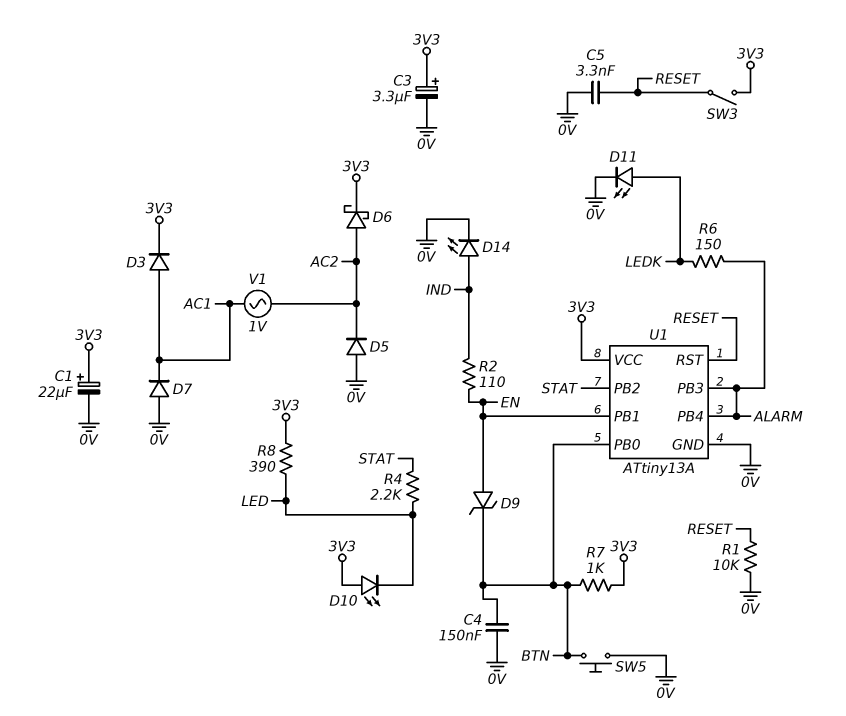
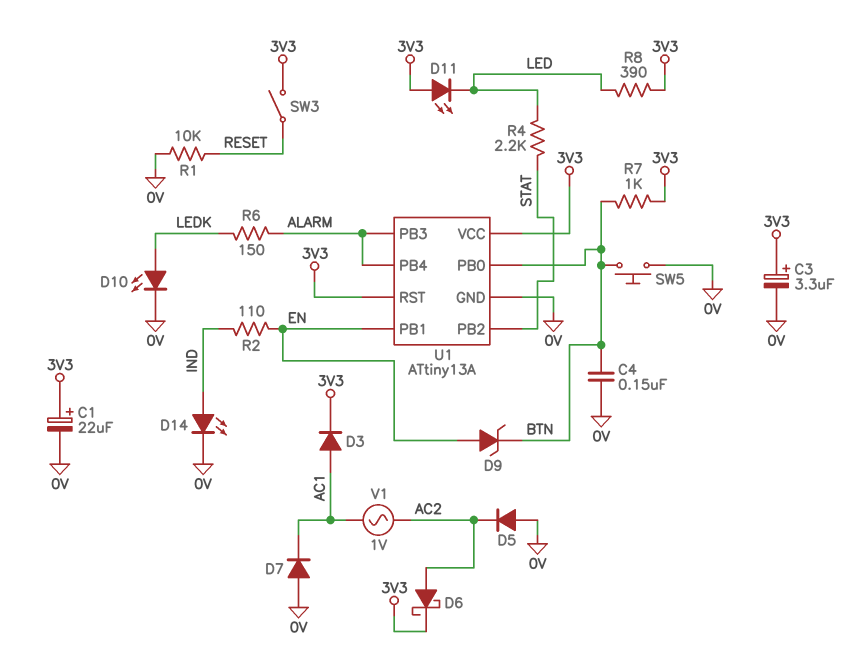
C5: 3.3nF (0V, RESET) -> none
D10: LED (A 3V3, K LED) -> LED (A LEDK, K 0V)
D11: LED (A LEDK, K 0V) -> LED (A 3V3, K LED)
U1 pin RST: RESET -> 3V3

